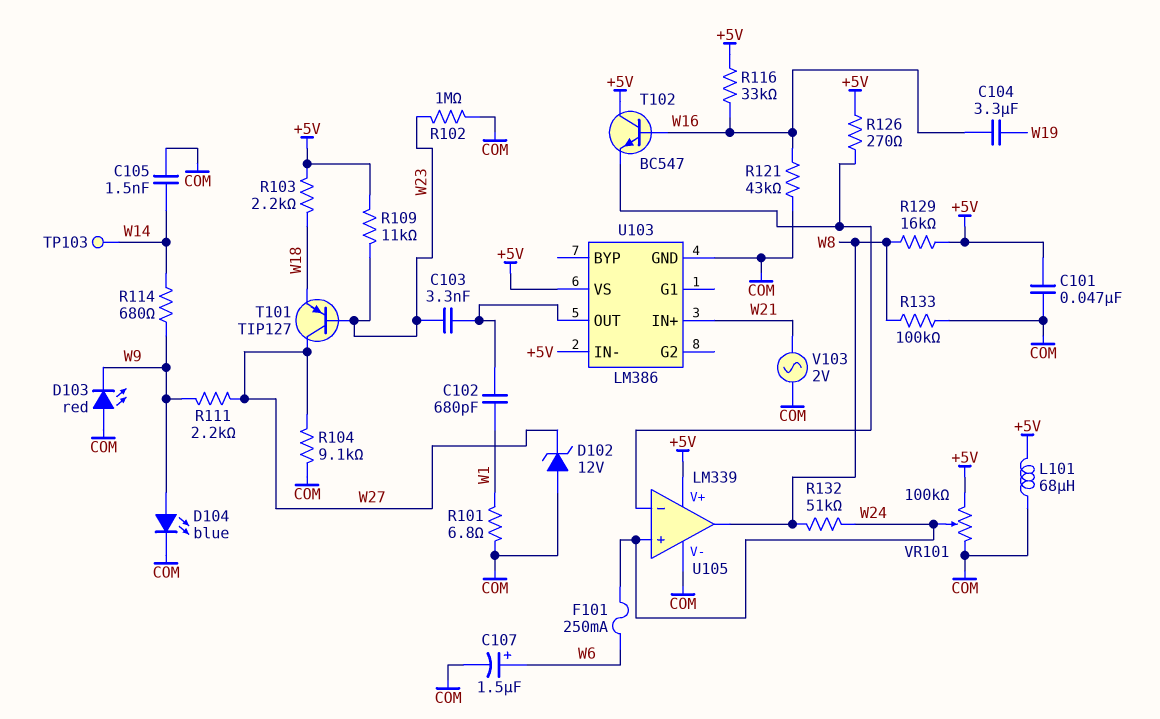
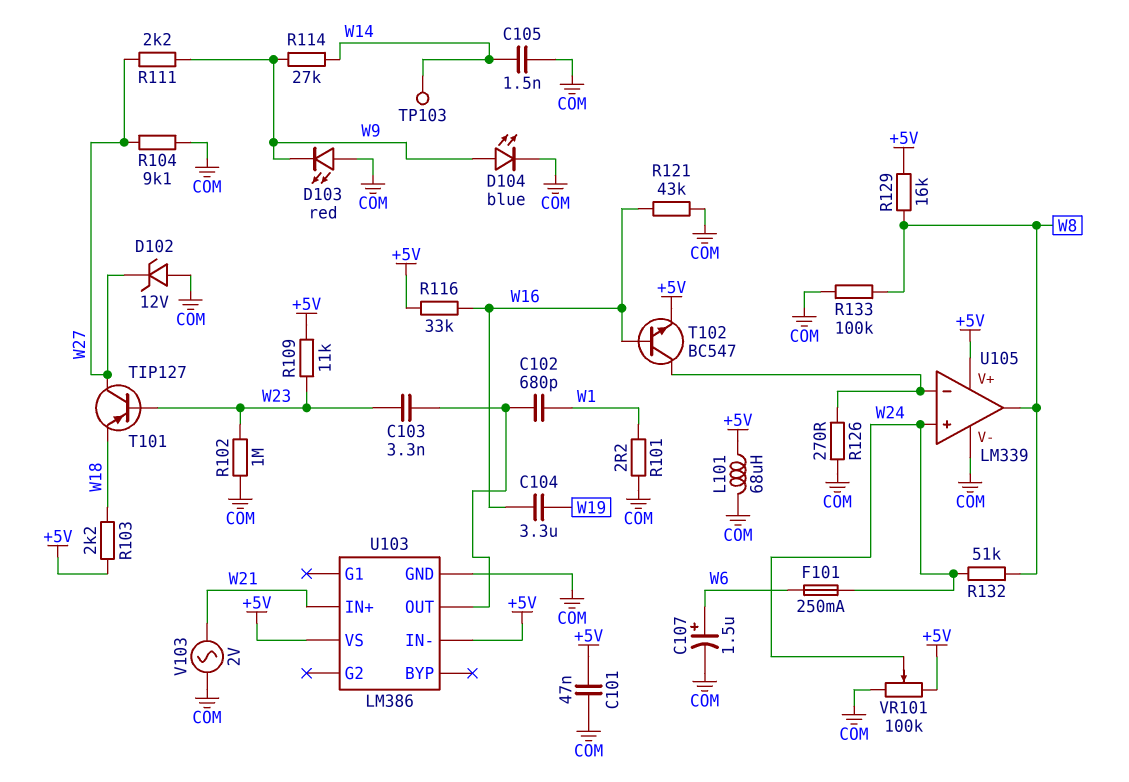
R101: 6.8 (COM, W1) -> 2.2 (COM, W1)
R114: 680 (W9, W14) -> 27k (W9, W14)
R126: 270 (+5V, U105/in-) -> 270 (COM, U105/in-)
T102: NPN BC547 (B W16, C +5V, E U105/in-) -> NPN BC547 (B W16, C U105/in-, E +5V)

